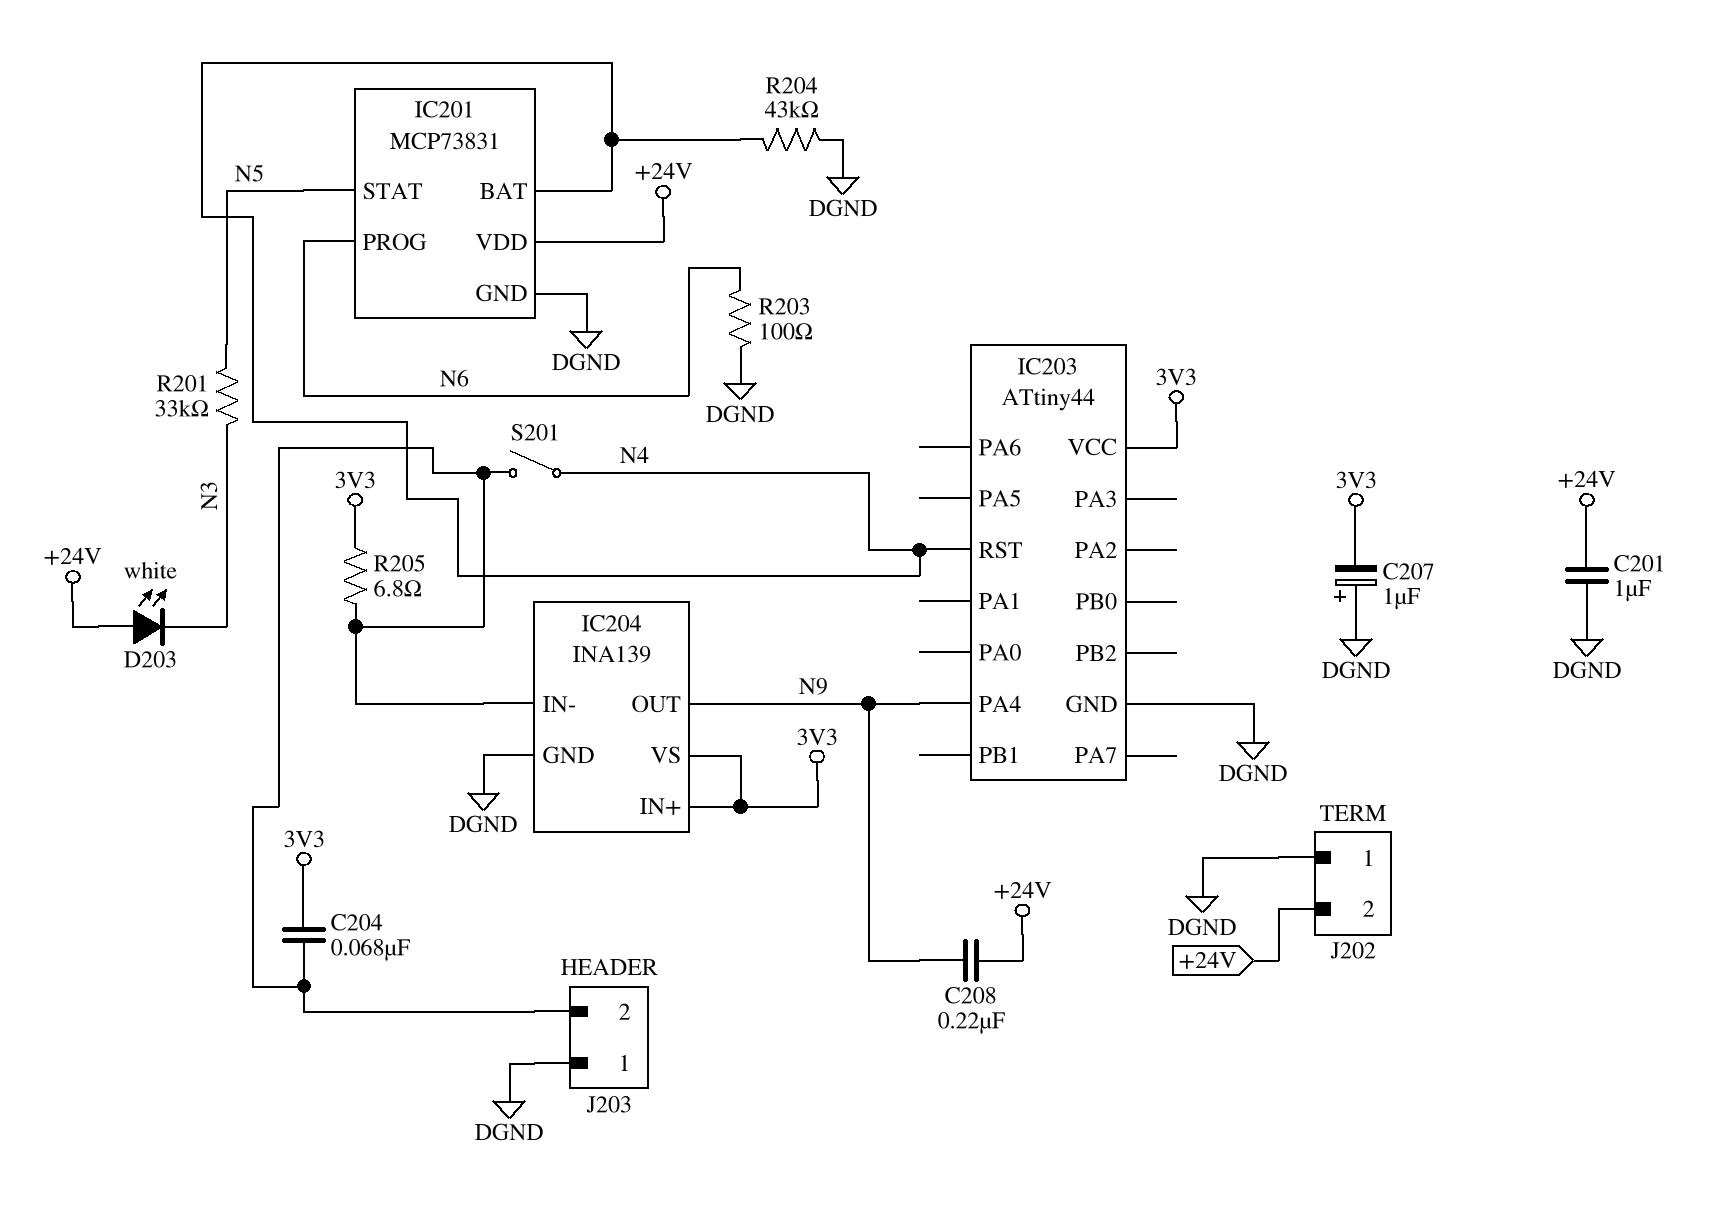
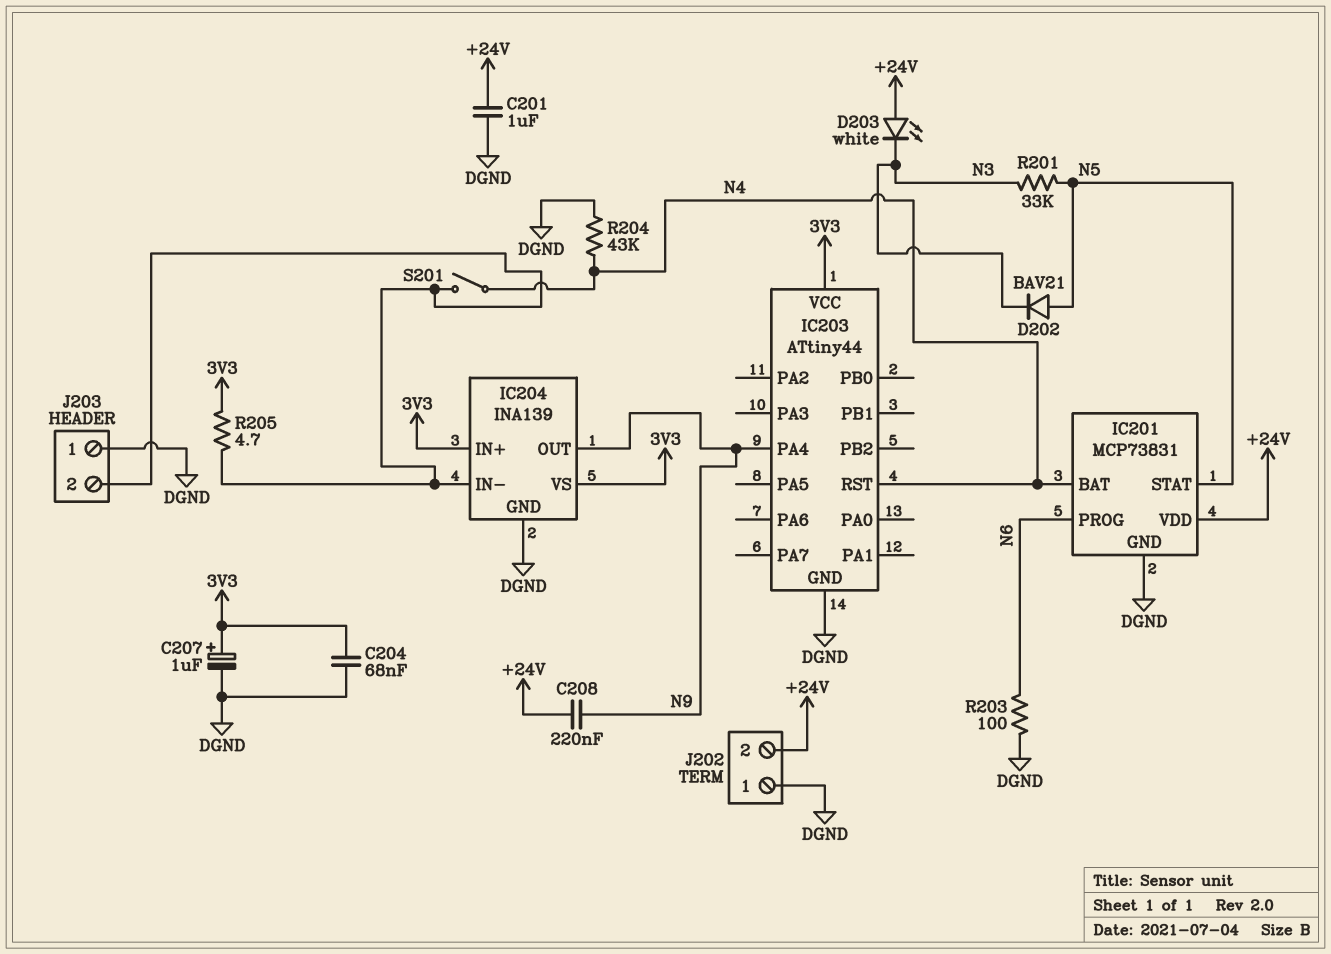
C204: 68nF (3V3, IC204/IN-) -> 68nF (3V3, DGND)
C207: 1uF (plus DGND, minus 3V3) -> 1uF (plus 3V3, minus DGND)
D202: none -> diode BAV21 (A N5, K N3)
R205: 6.8 (3V3, IC204/IN-) -> 4.7 (3V3, IC204/IN-)

